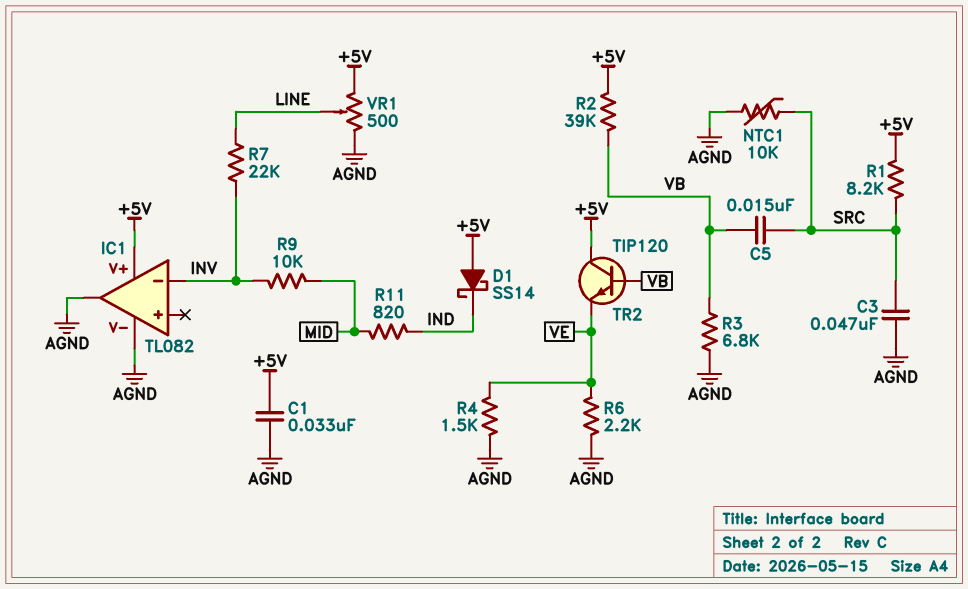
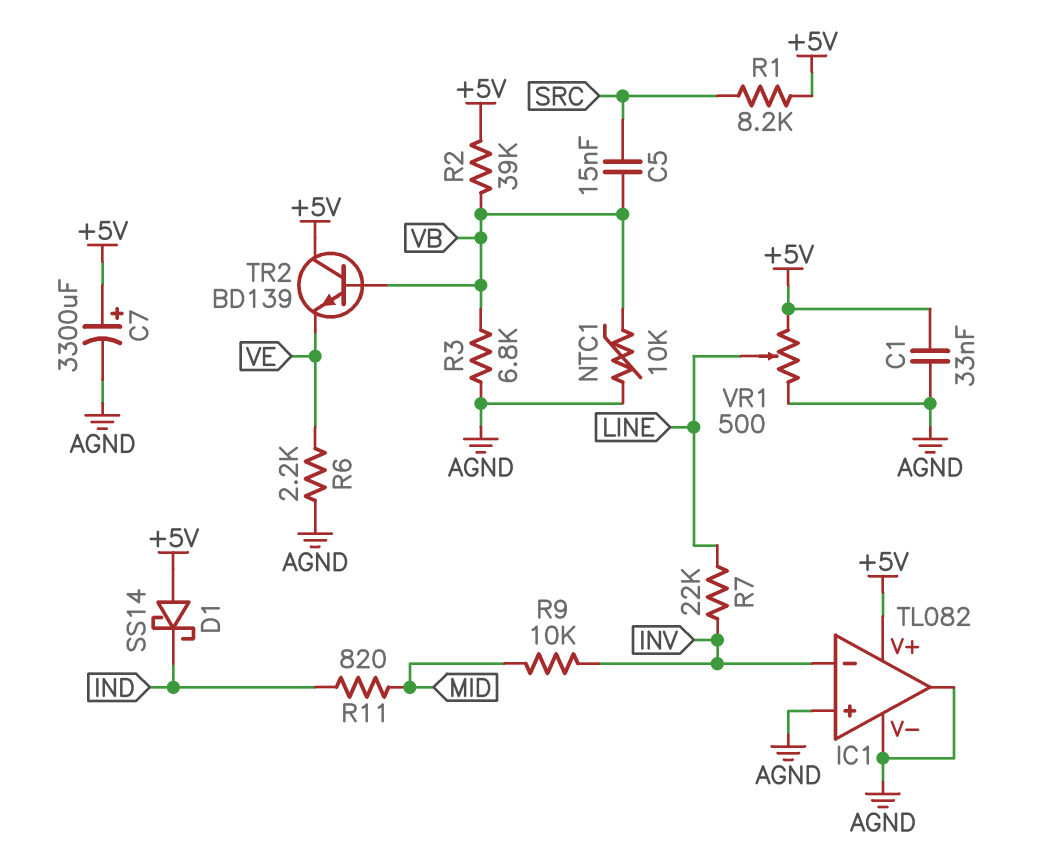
C3: 47nF (AGND, SRC) -> none
C7: none -> 3300uF (plus +5V, minus AGND)
IC1 pin in+: none -> AGND
NTC1: 10k (AGND, SRC) -> 10k (AGND, VB)
R4: 1.5k (AGND, VE) -> none
TR2: NPN TIP120 (B VB, C +5V, E VE) -> NPN BD139 (B VB, C +5V, E VE)

